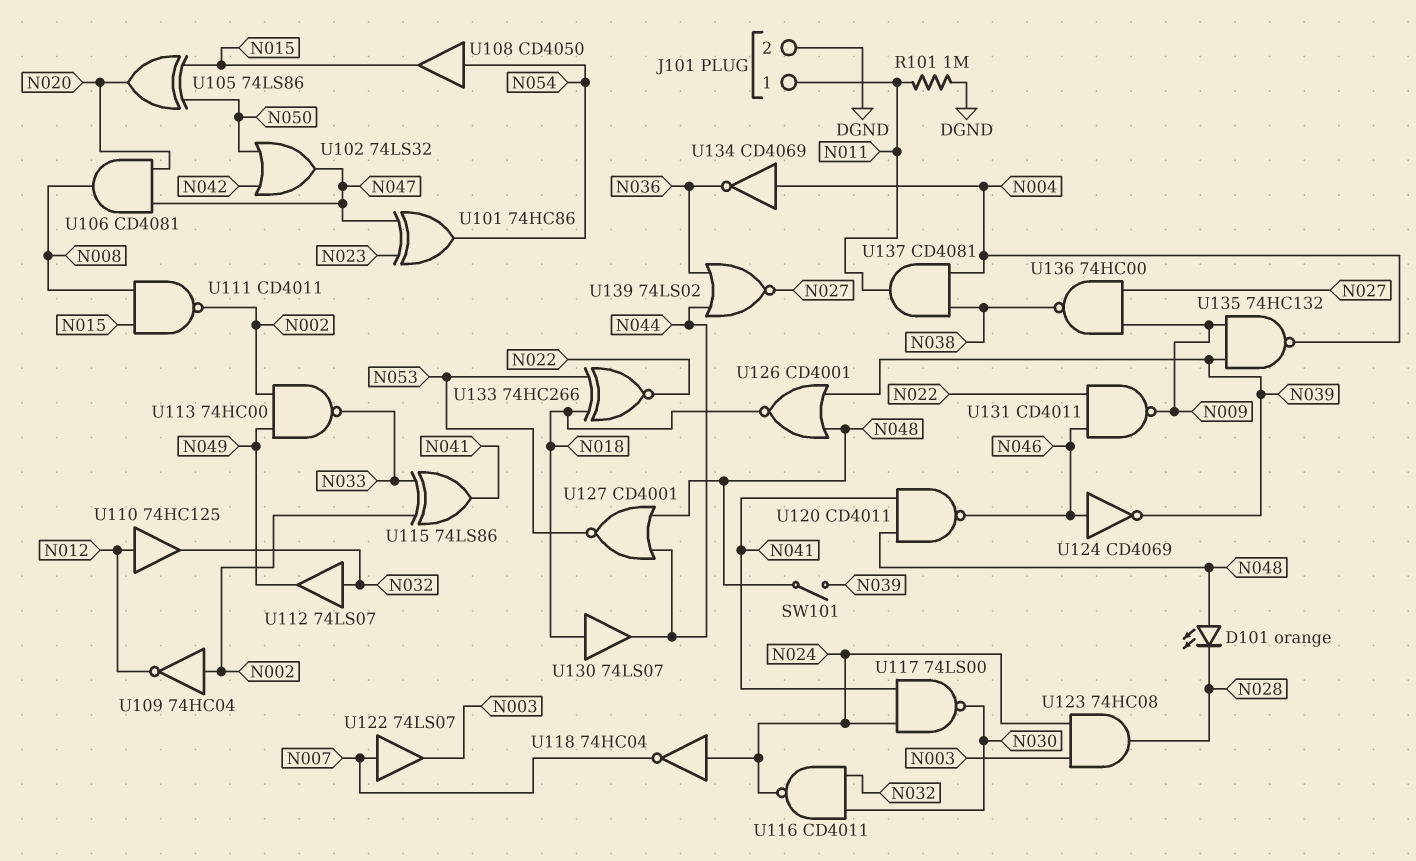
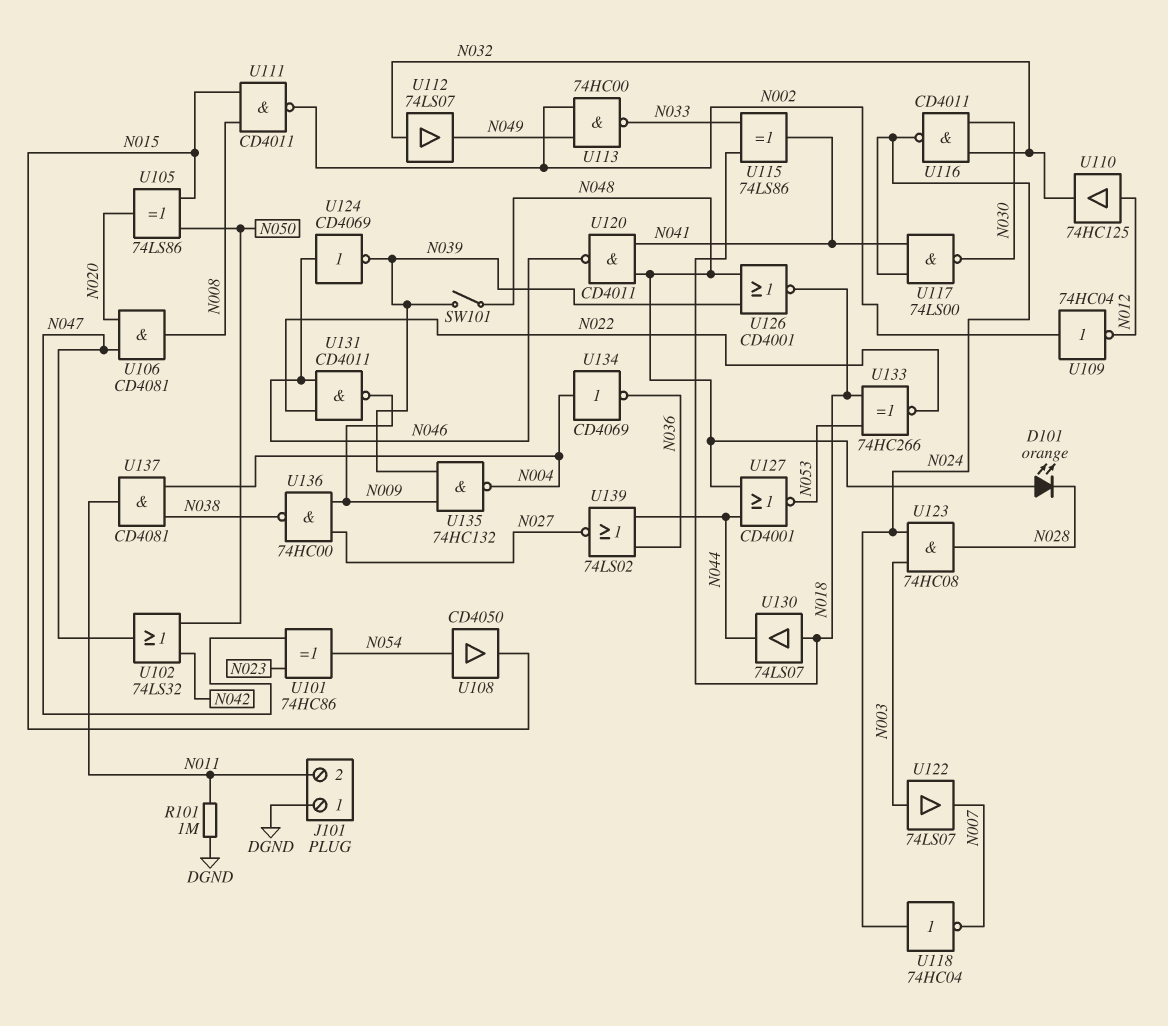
J101 pin 1: N011 -> DGND
J101 pin 2: DGND -> N011
U115: XOR 74LS86 (in N002, in N033, out N041) -> XOR 74LS86 (in N018, in N033, out N041)
U122: buffer 74LS07 (in N007, out N003) -> buffer 74LS07 (in N003, out N007)

